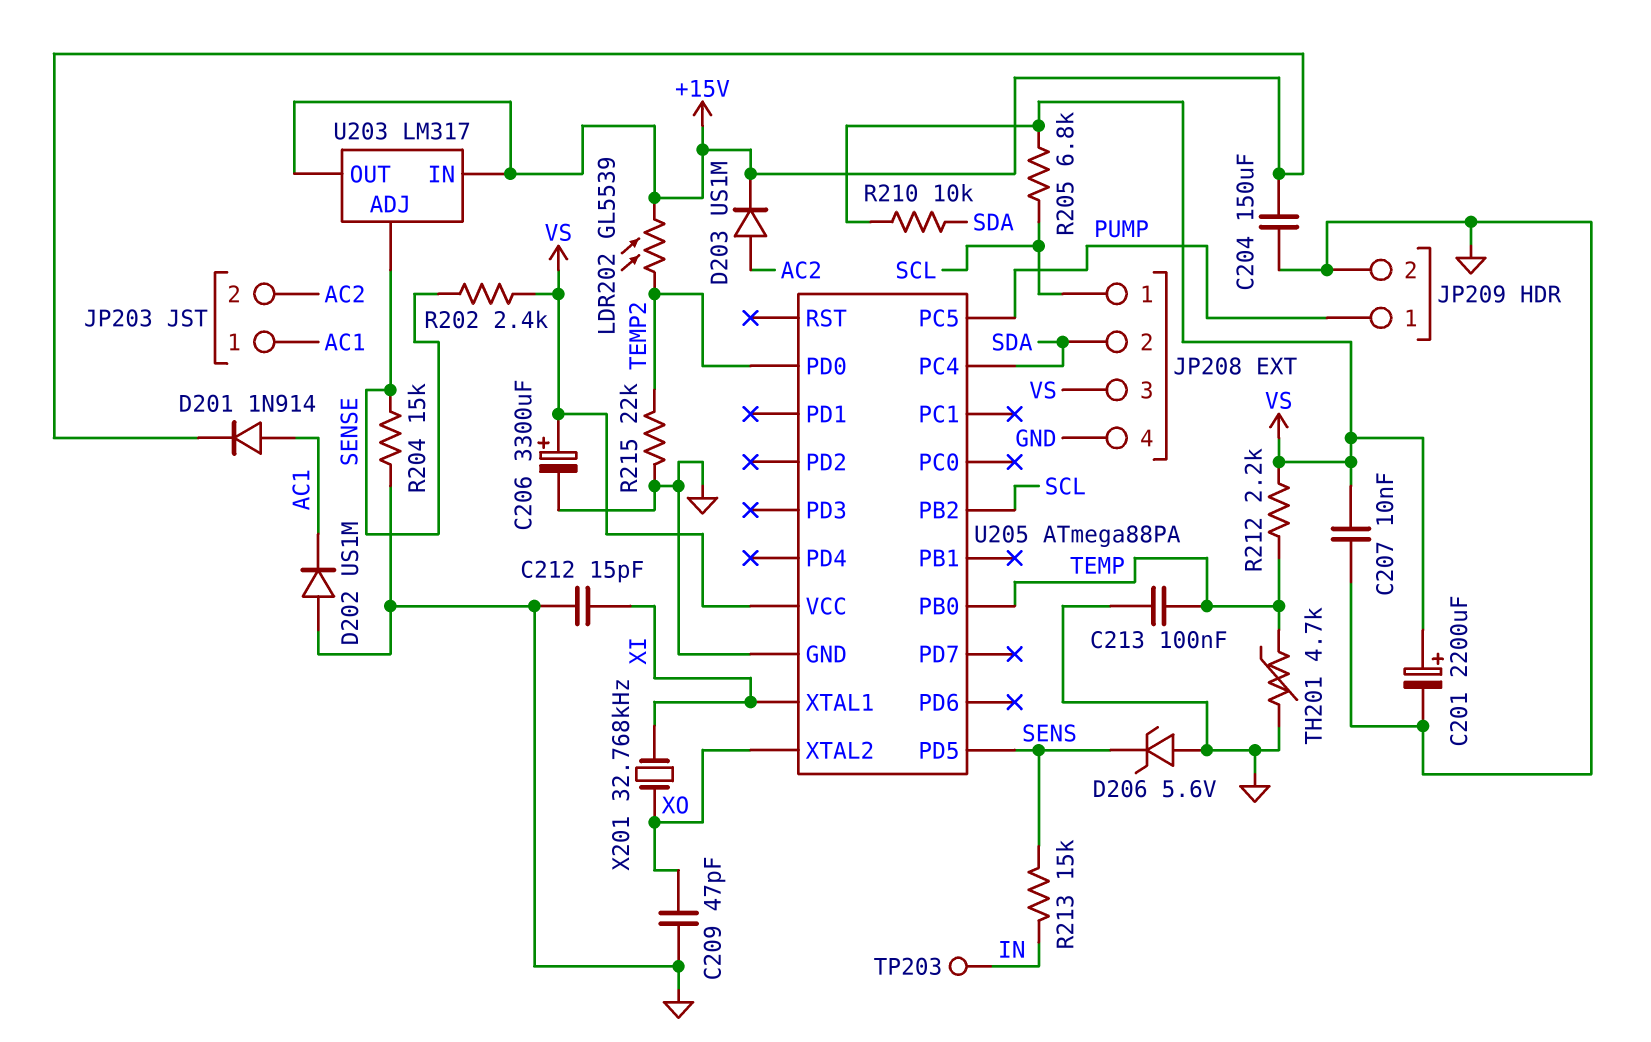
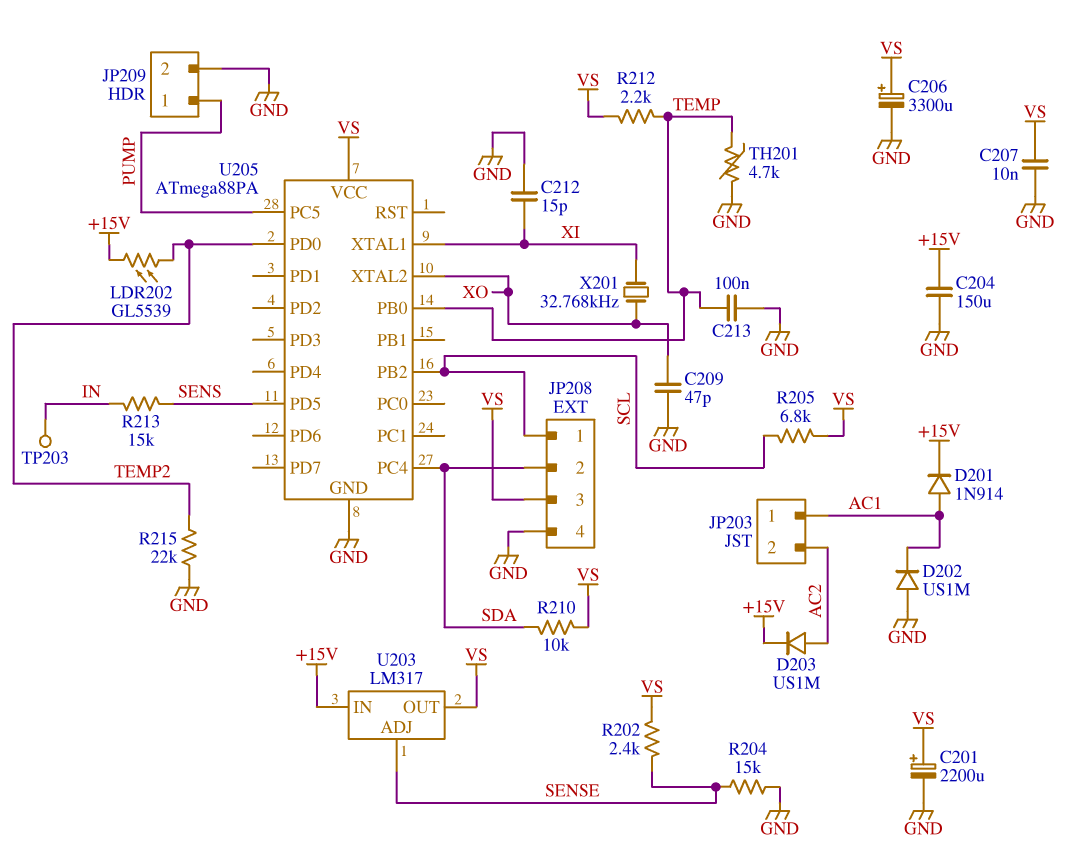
D206: zener 5.6V (A GND, K SENS) -> none
U203 pin OUT: +15V -> VS

